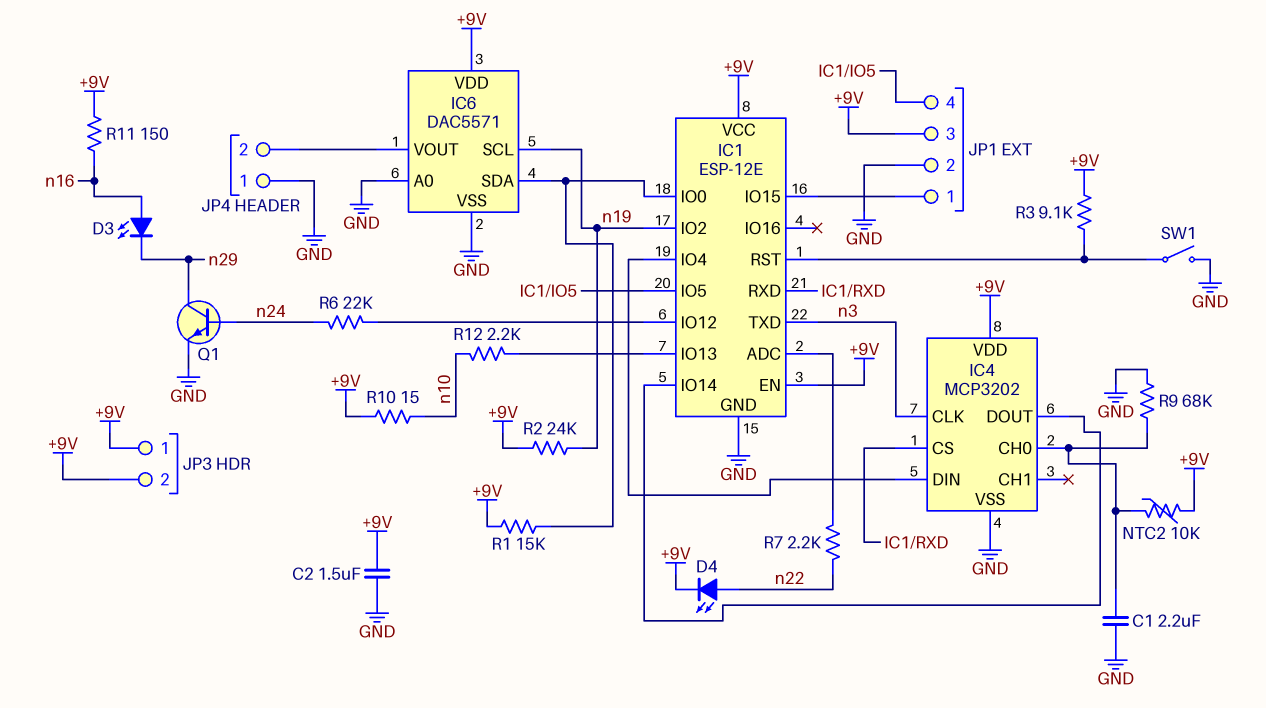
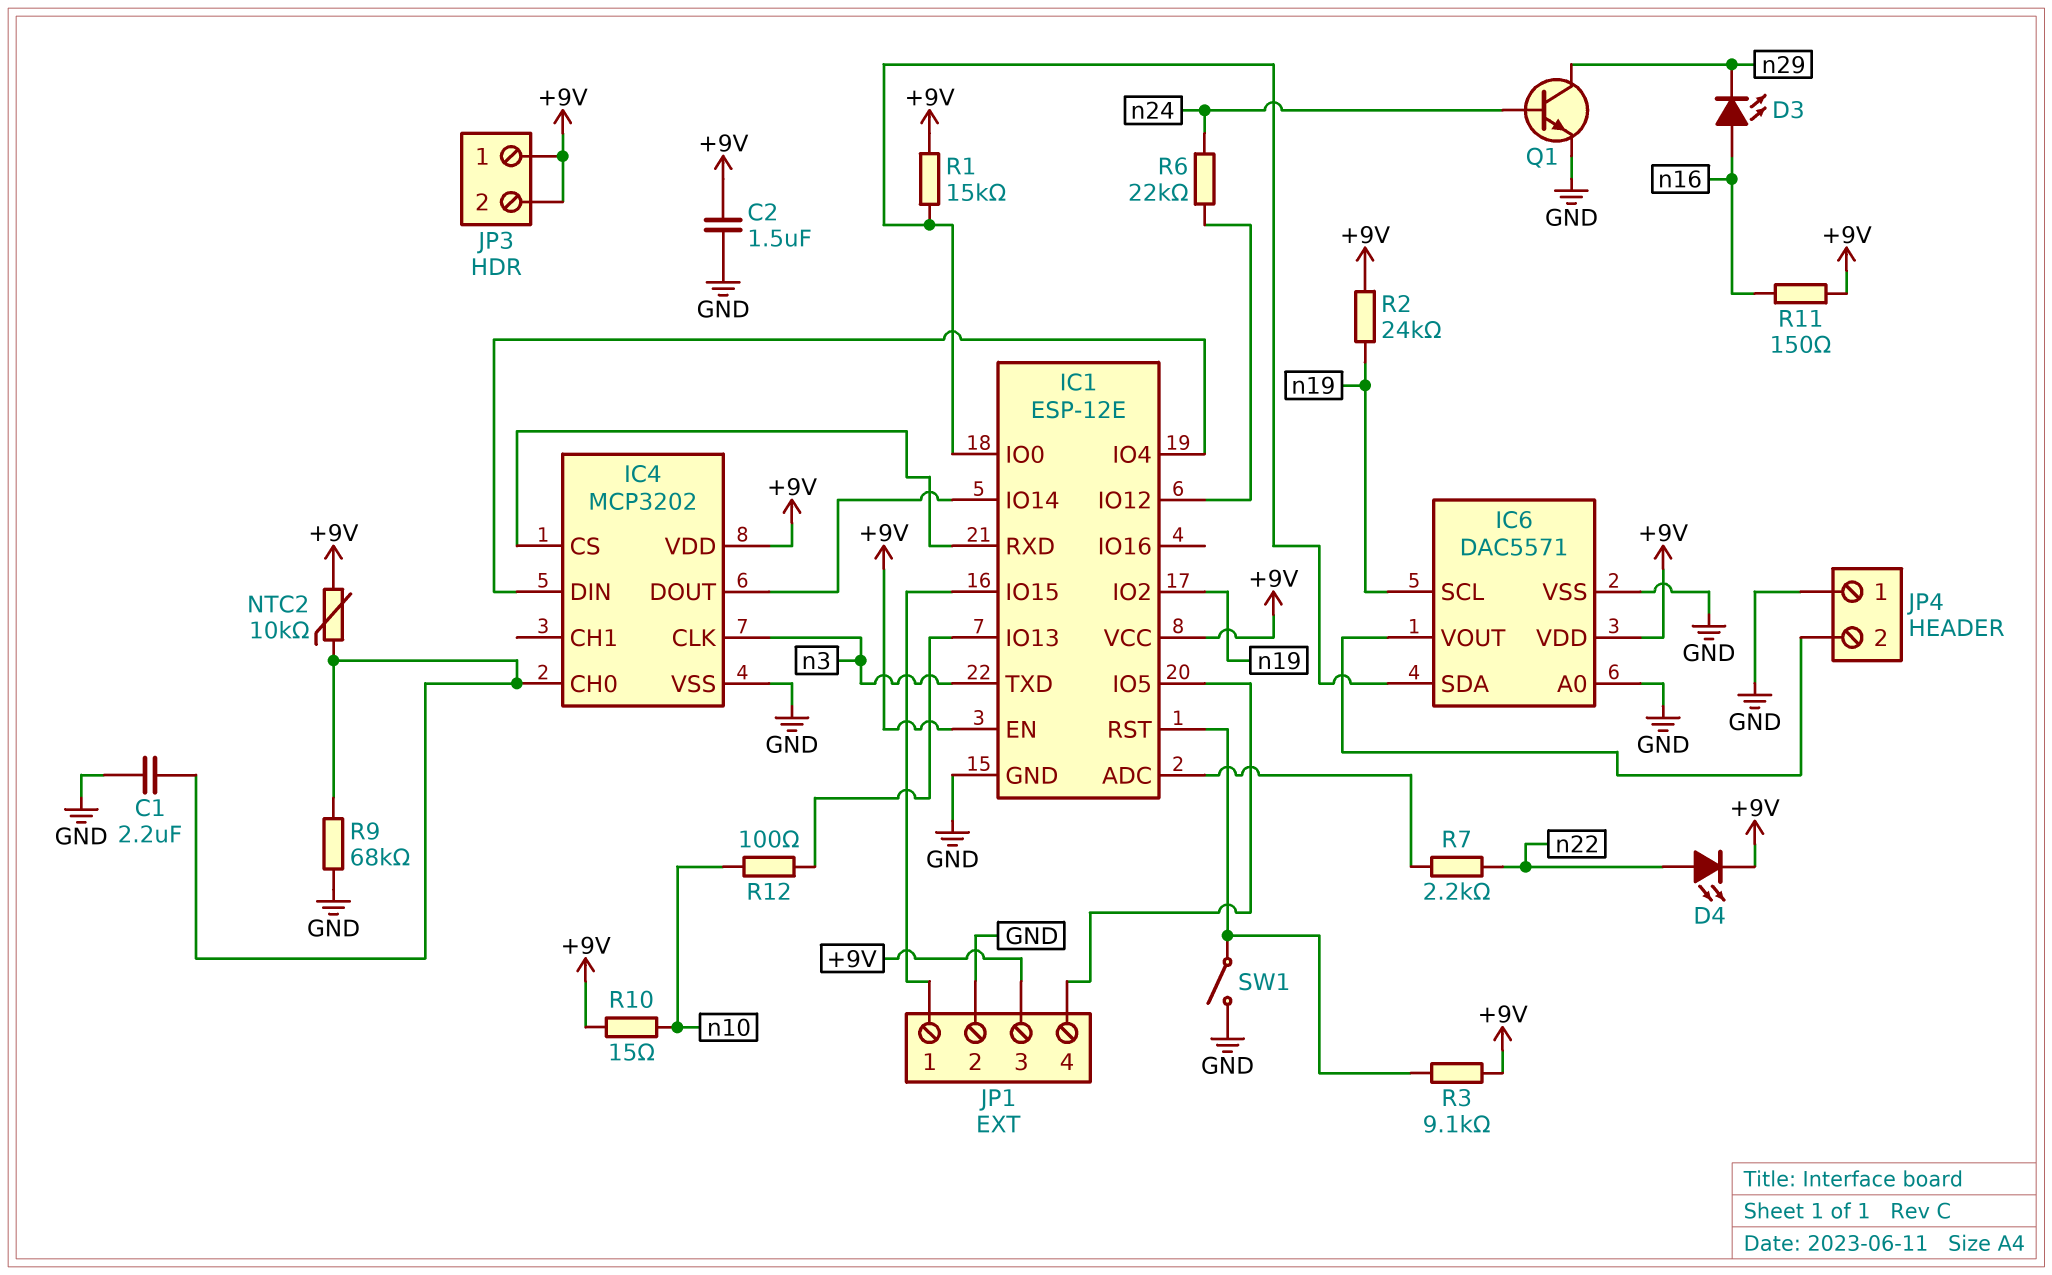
R12: 2.2k (IC1/IO13, n10) -> 100 (IC1/IO13, n10)

